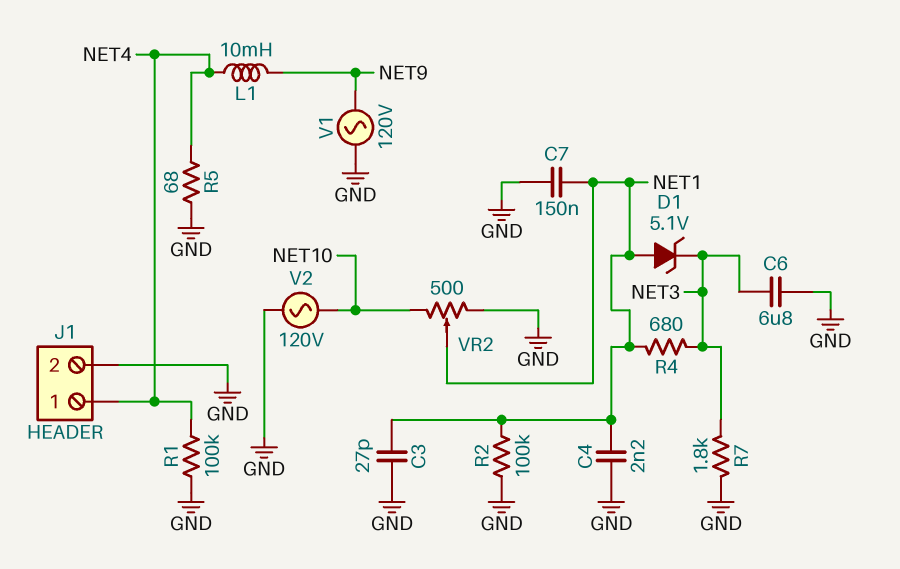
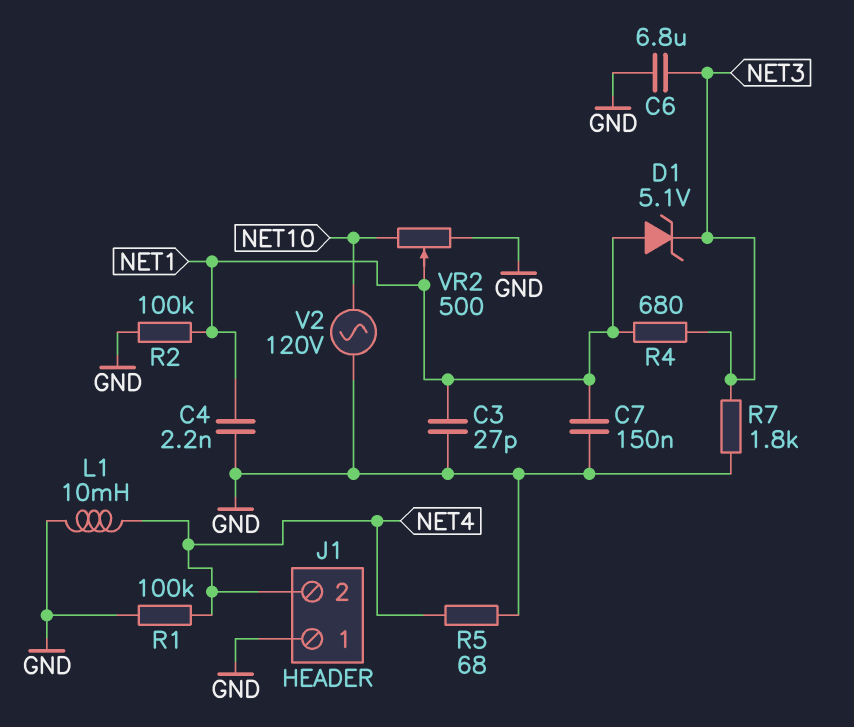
J1 pin 1: NET4 -> GND
J1 pin 2: GND -> NET4
L1: 10mH (NET4, NET9) -> 10mH (GND, NET4)
V1: AC 120V (GND, NET9) -> none

